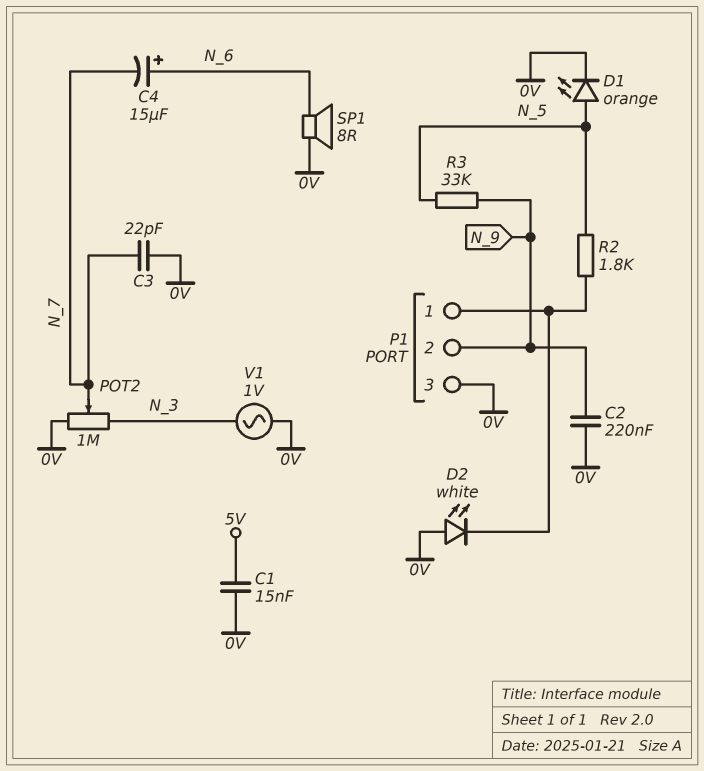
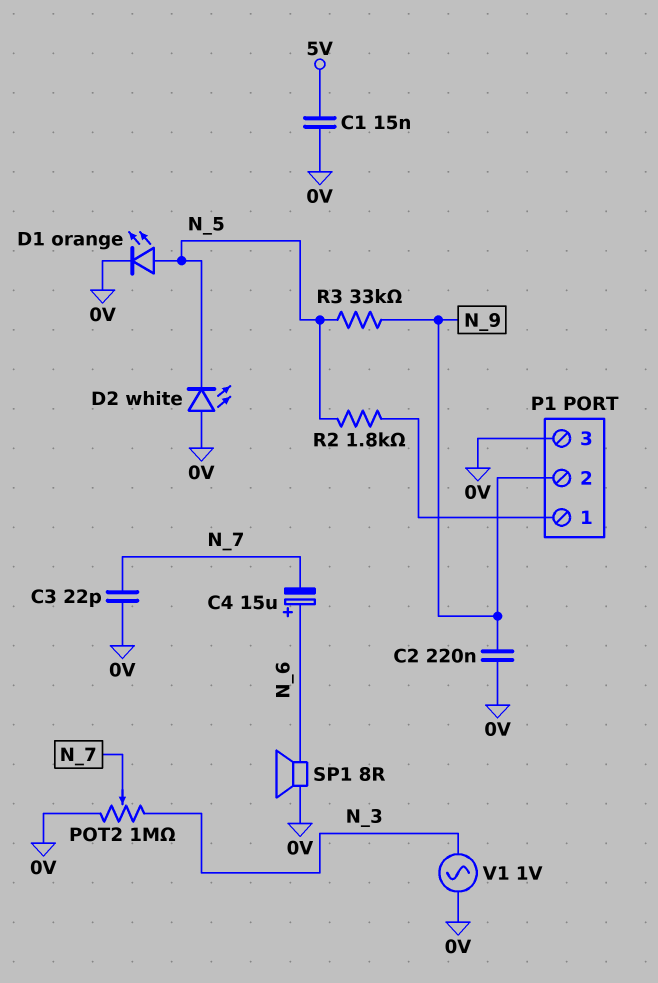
D2: LED white (A 0V, K P1/1) -> LED white (A 0V, K N_5)

